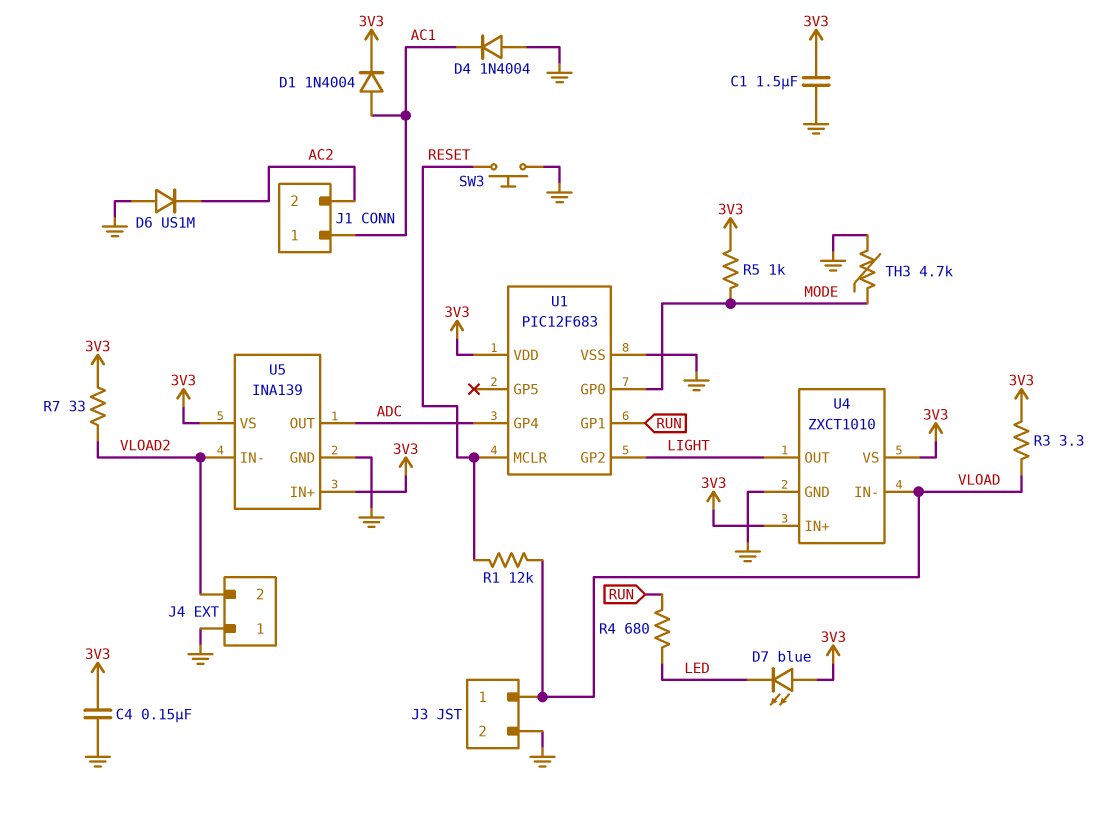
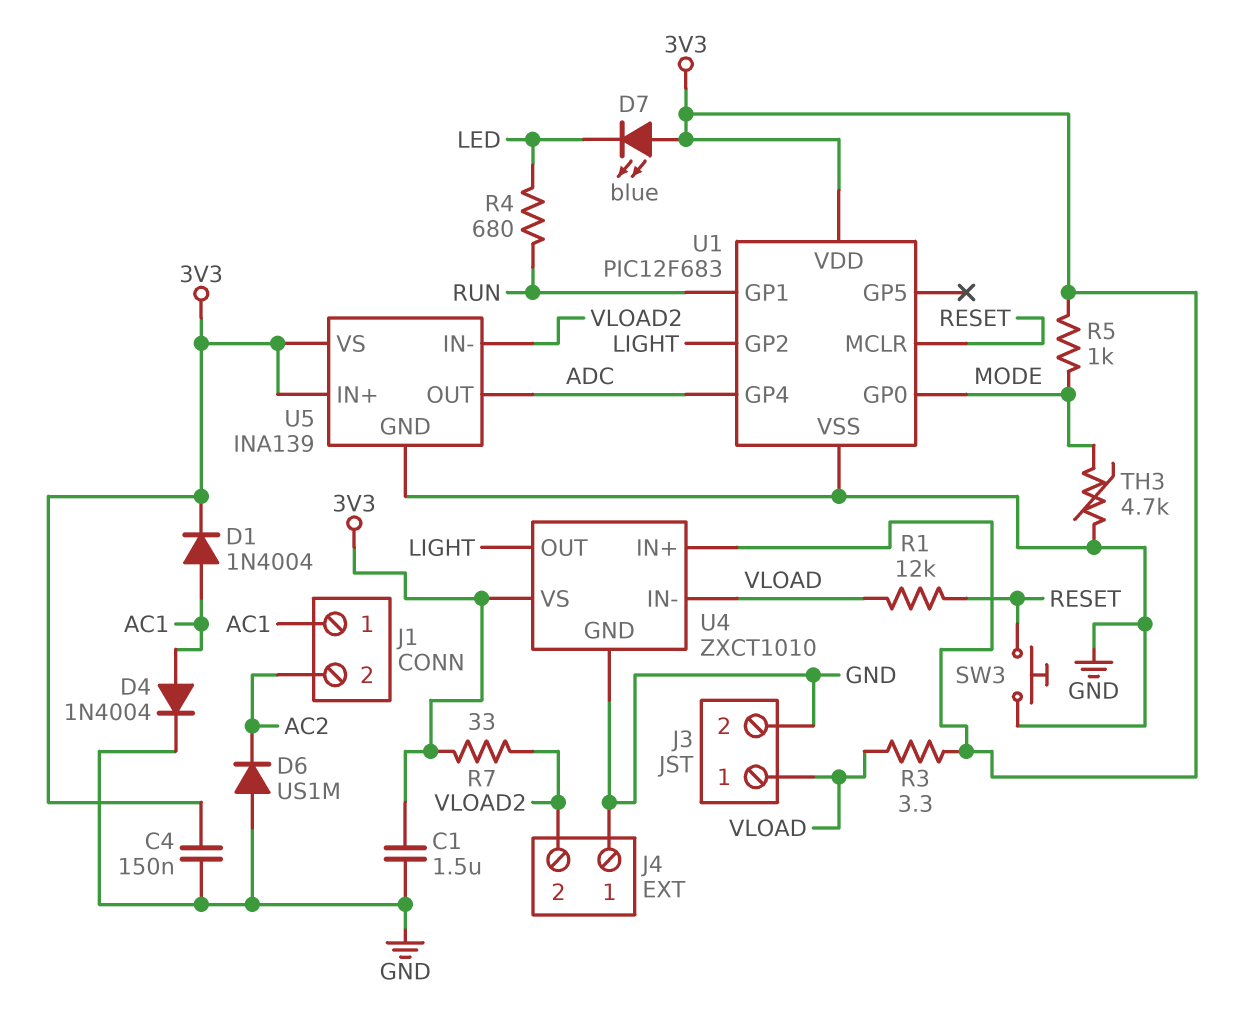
D4: diode 1N4004 (A GND, K AC1) -> diode 1N4004 (A AC1, K GND)

